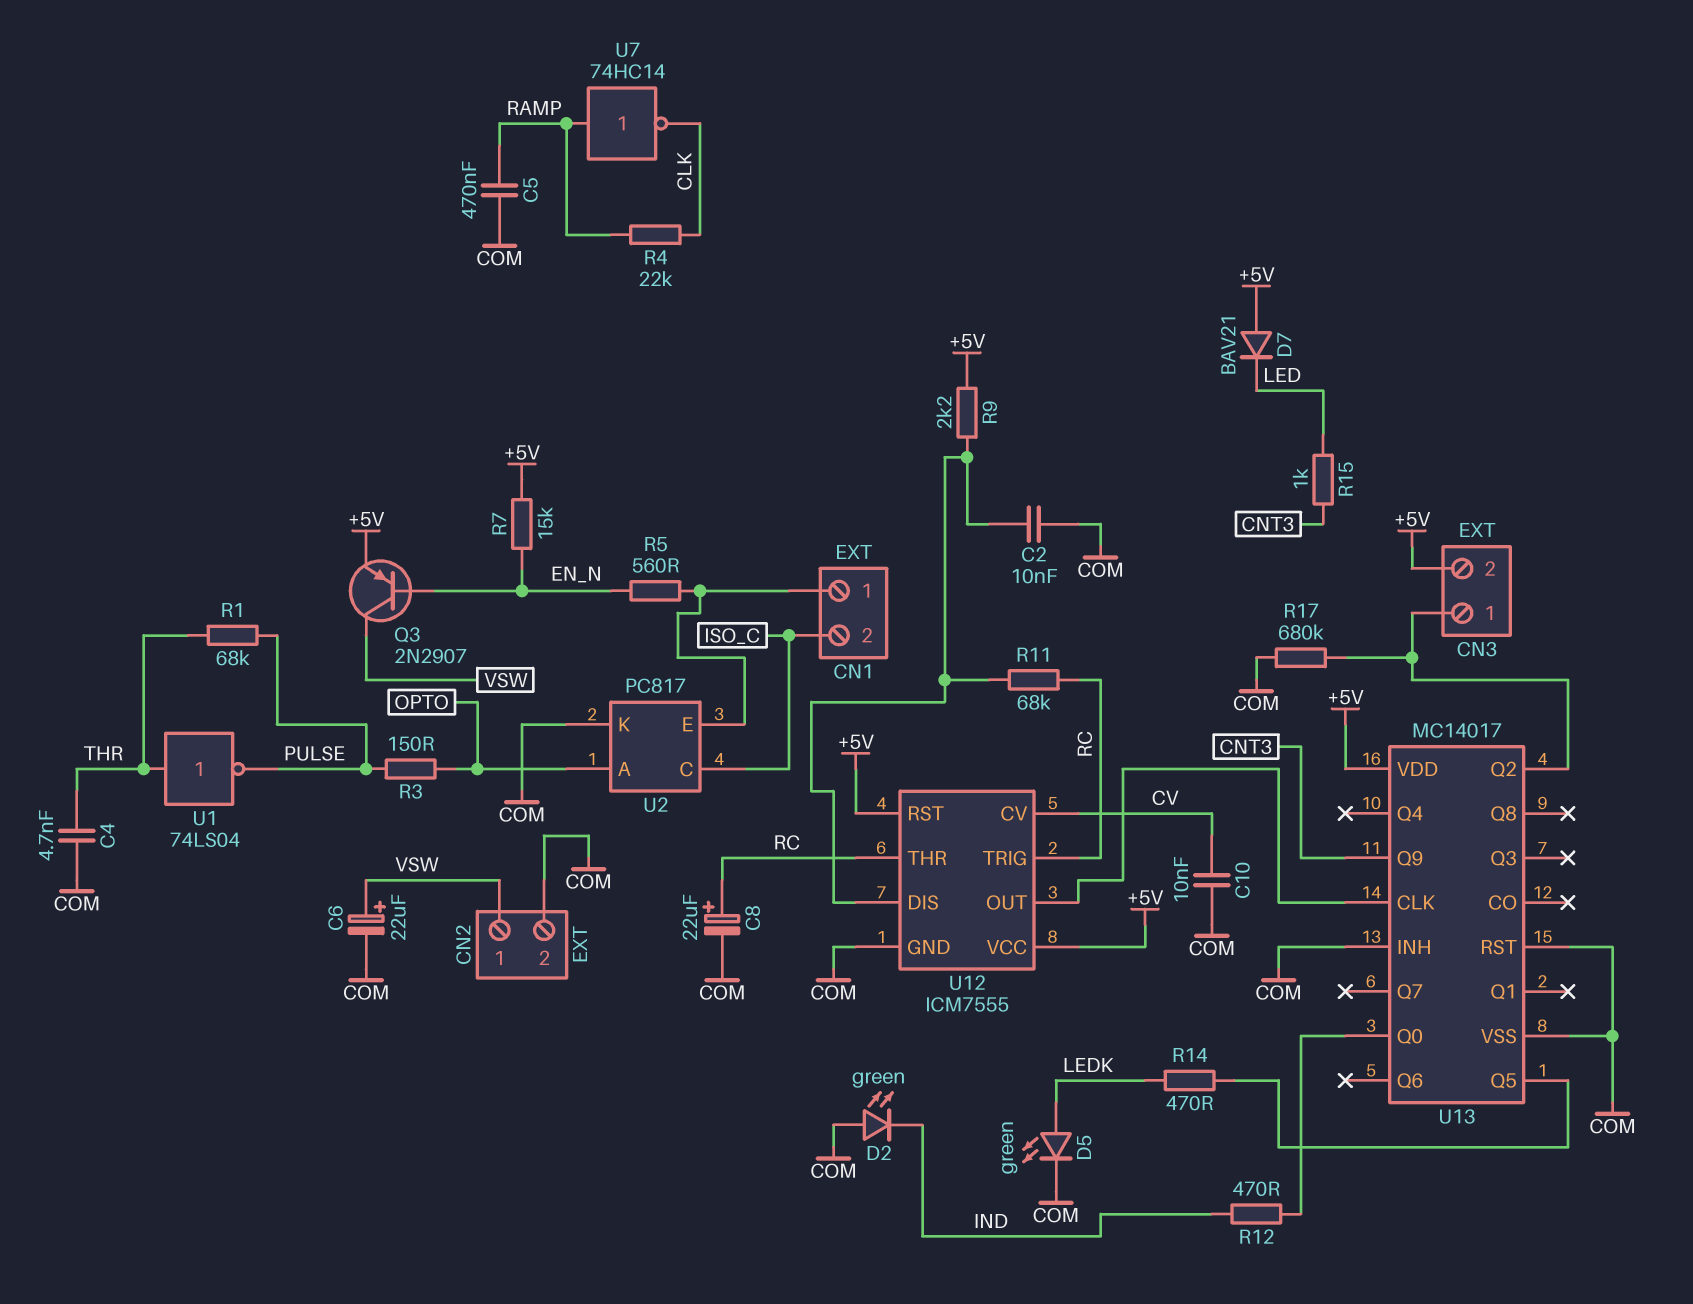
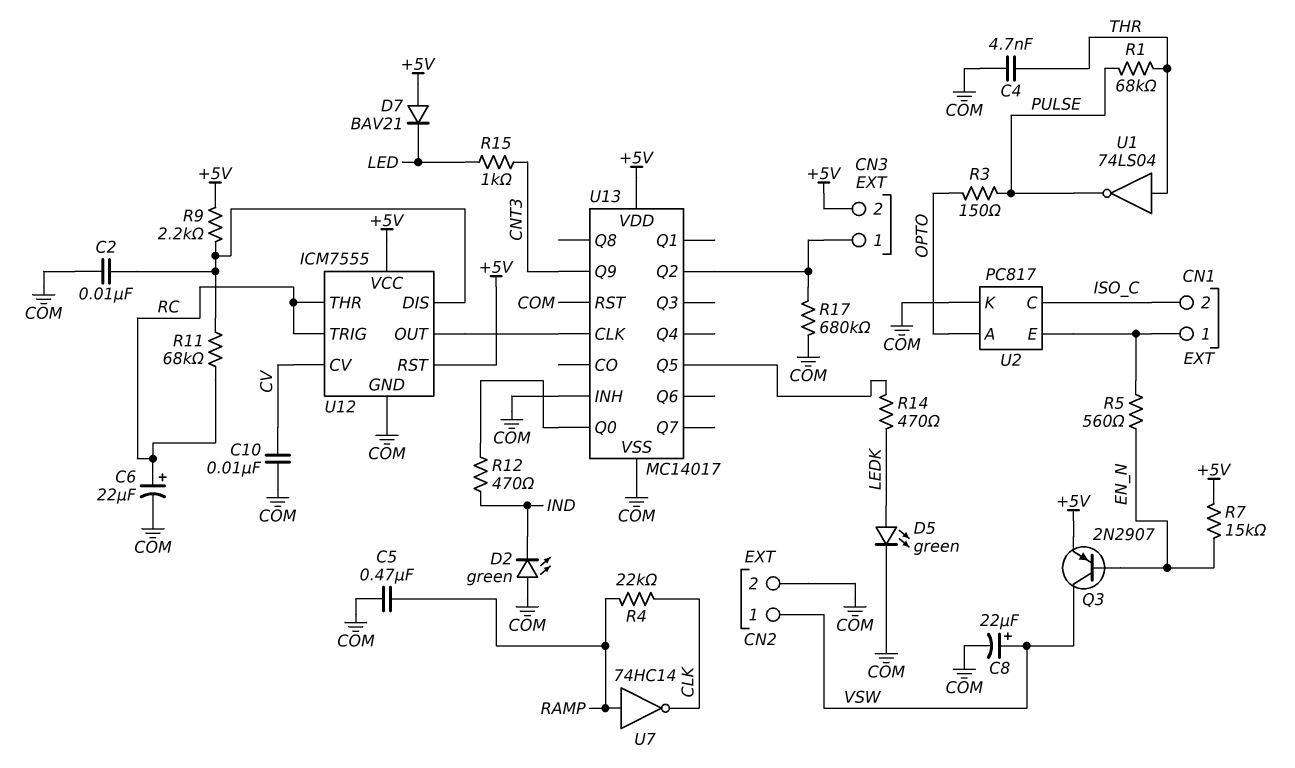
C6: 22uF (plus VSW, minus COM) -> 22uF (plus RC, minus COM)
C8: 22uF (plus RC, minus COM) -> 22uF (plus VSW, minus COM)

